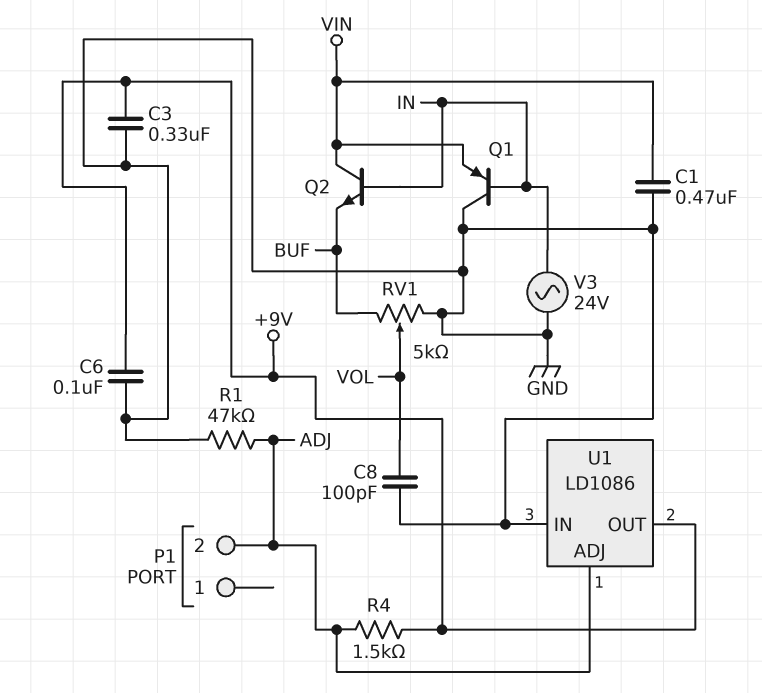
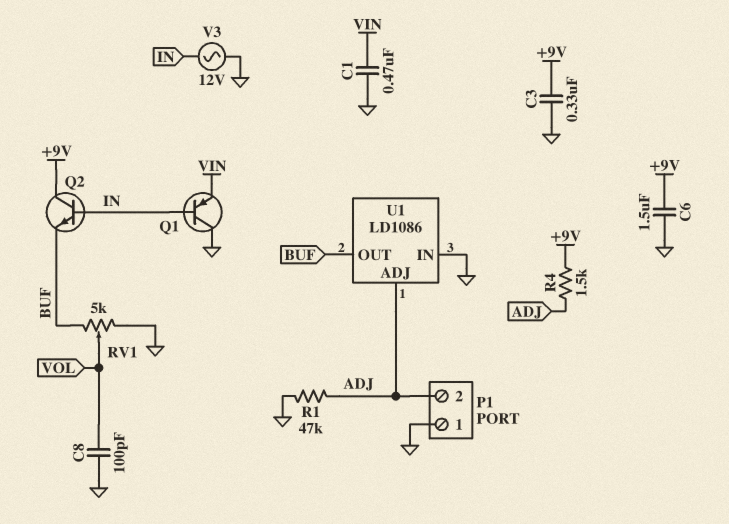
C6: 100nF (+9V, GND) -> 1.5uF (+9V, GND)
P1 pin 1: none -> GND
Q2: NPN (B IN, C VIN, E BUF) -> NPN (B IN, C +9V, E BUF)
U1 pin OUT: +9V -> BUF
V3: AC 24V (GND, IN) -> AC 12V (GND, IN)

